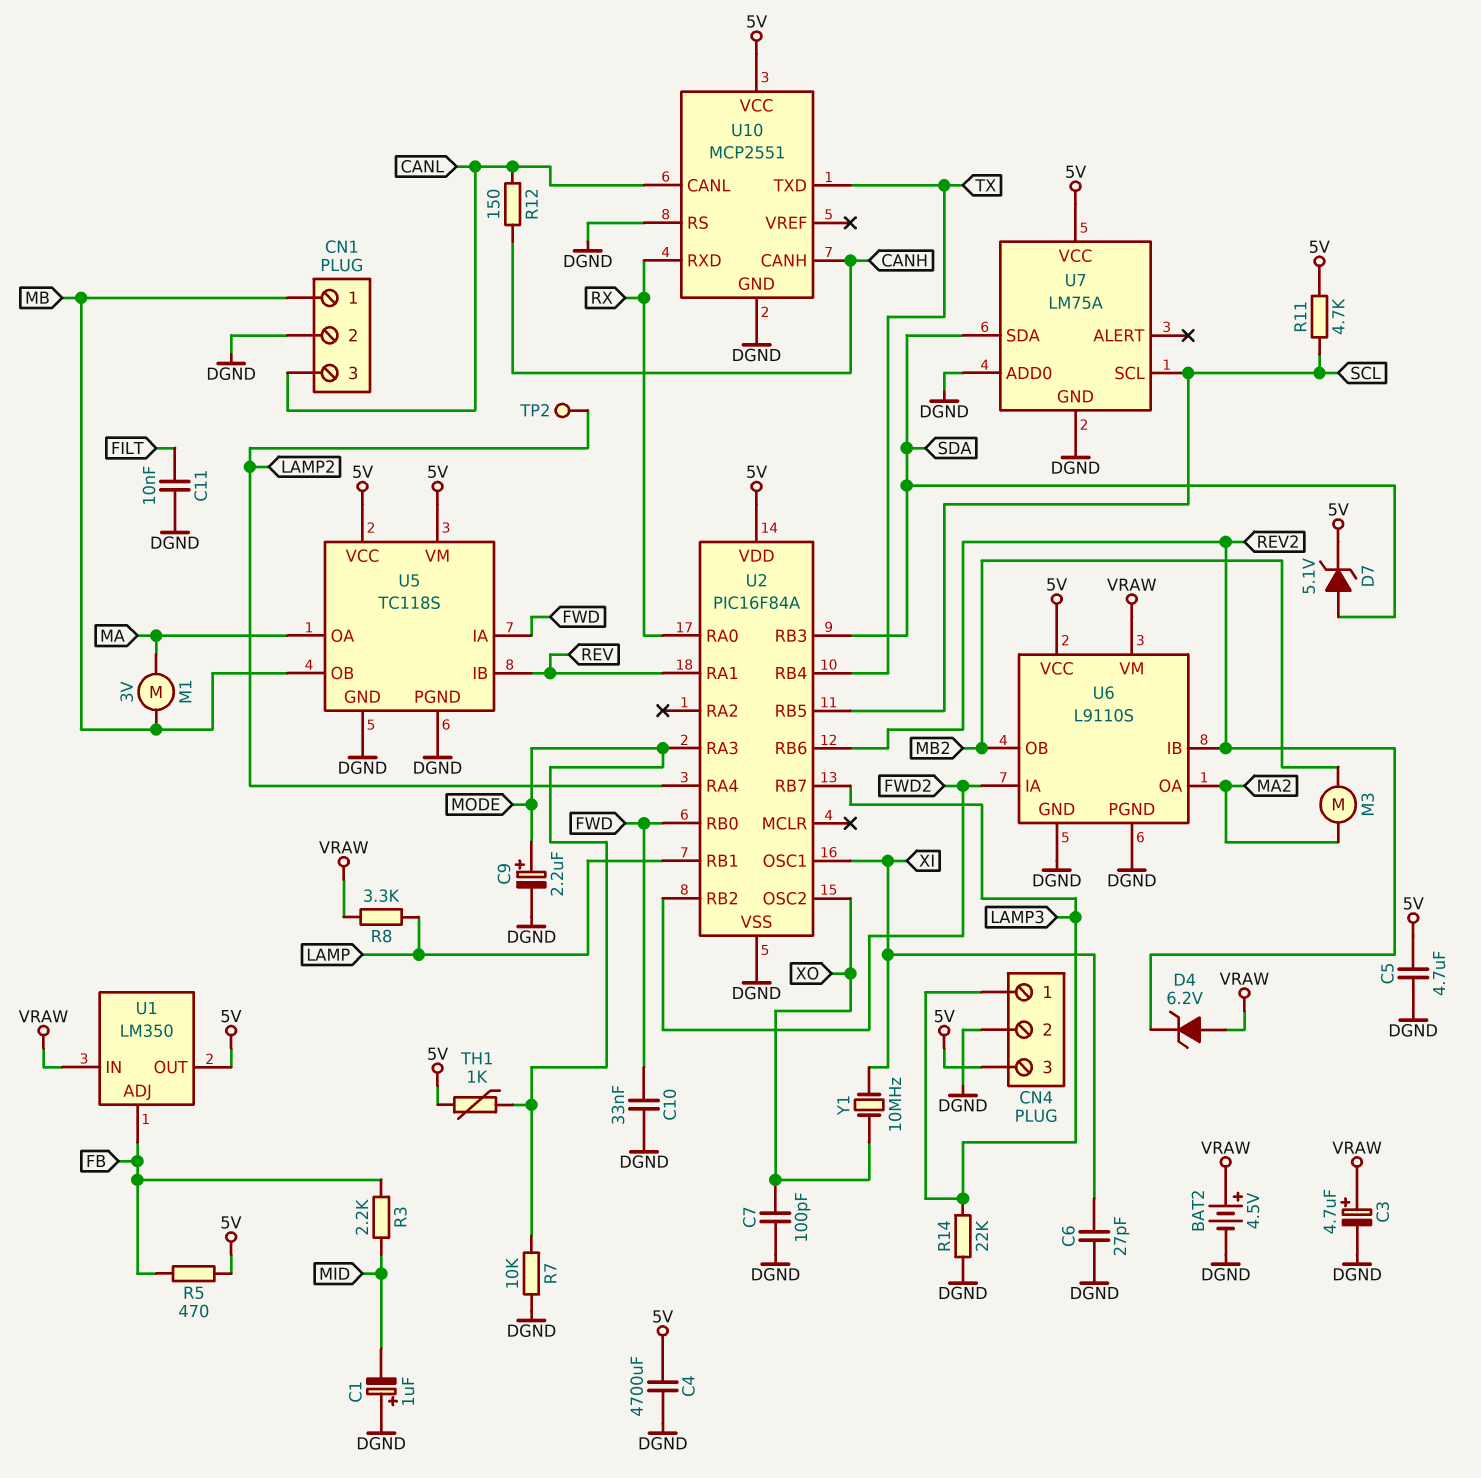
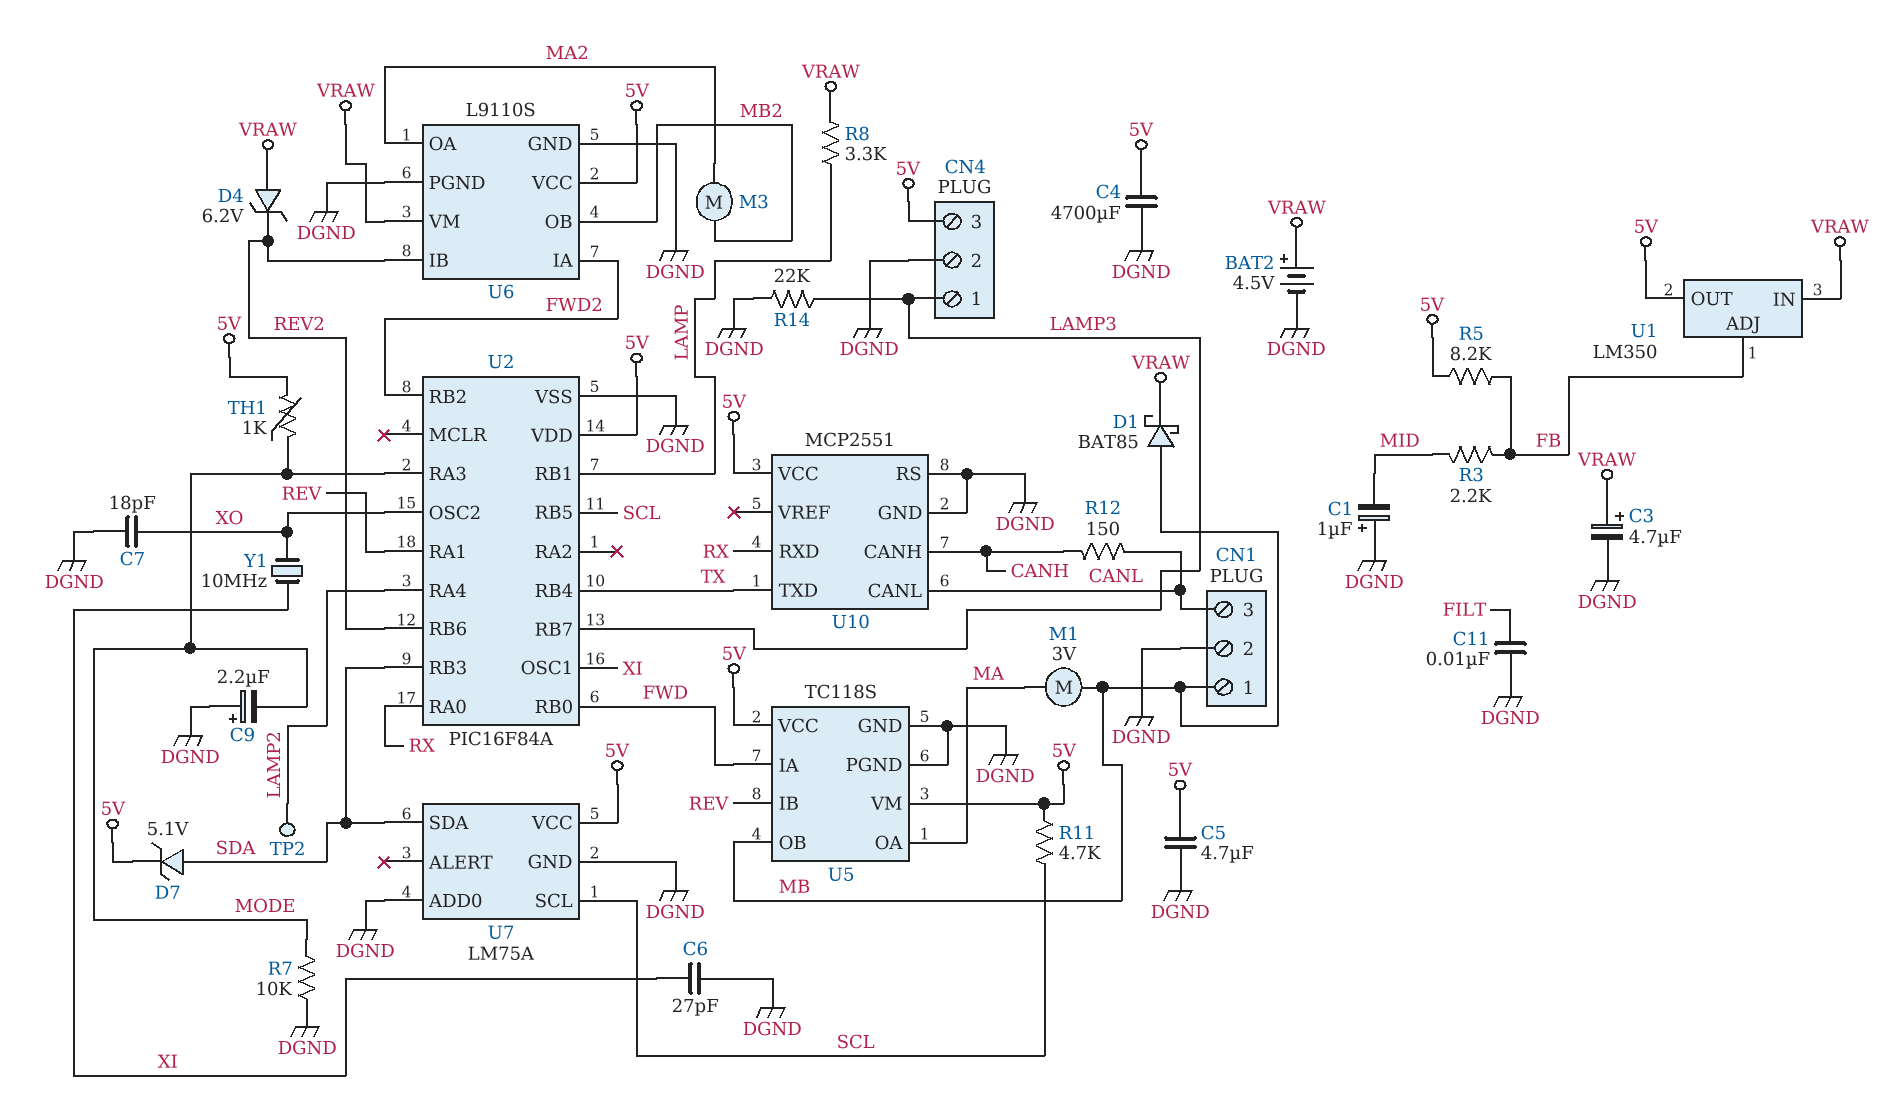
C7: 100pF (DGND, XO) -> 18pF (DGND, XO)
C9: 2.2uF (plus MODE, minus DGND) -> 2.2uF (plus DGND, minus MODE)
C10: 33nF (DGND, FWD) -> none
D1: none -> schottky BAT85 (A MB, K VRAW)
R5: 470 (5V, FB) -> 8.2k (5V, FB)

